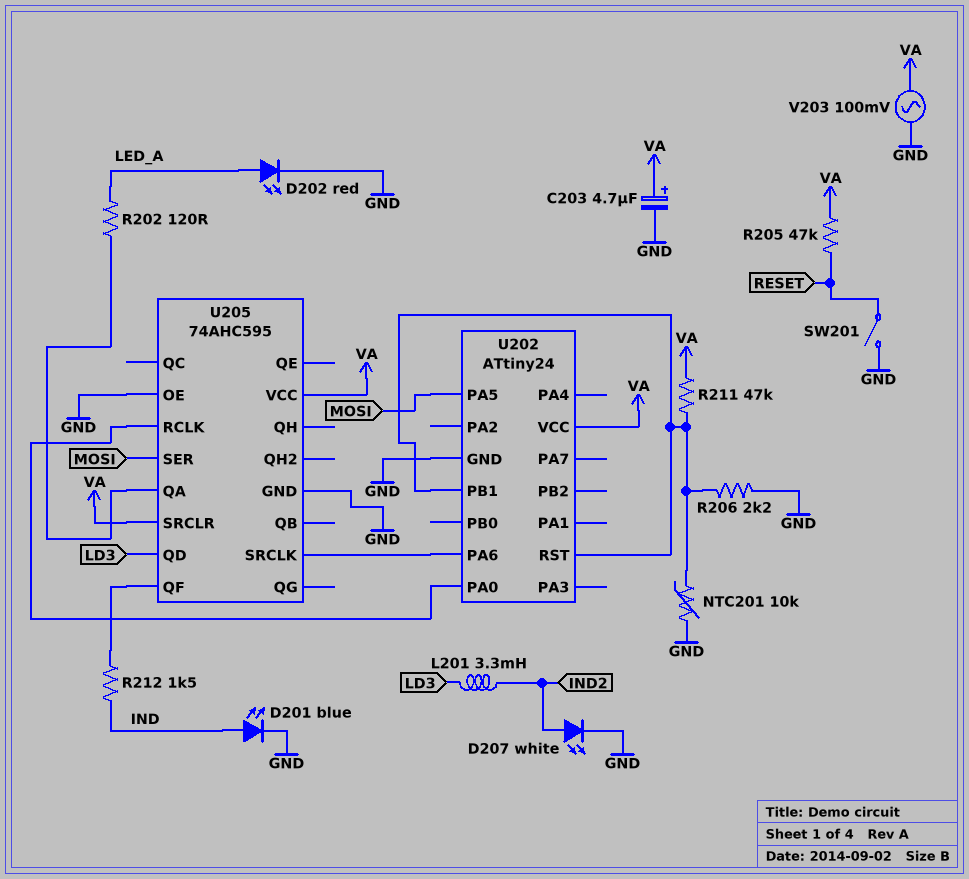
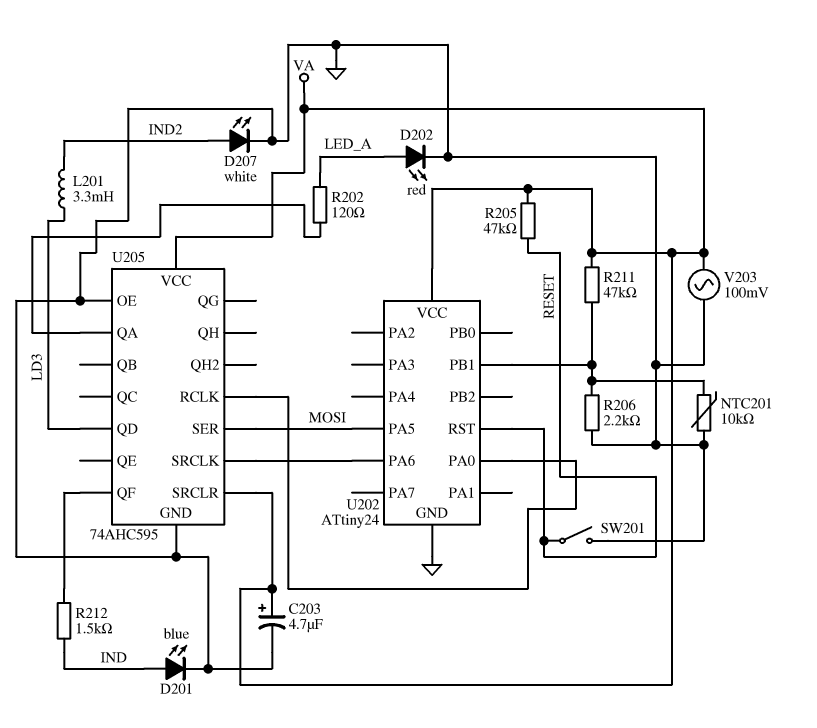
U202 pin RST: U202/PB1 -> RESET

